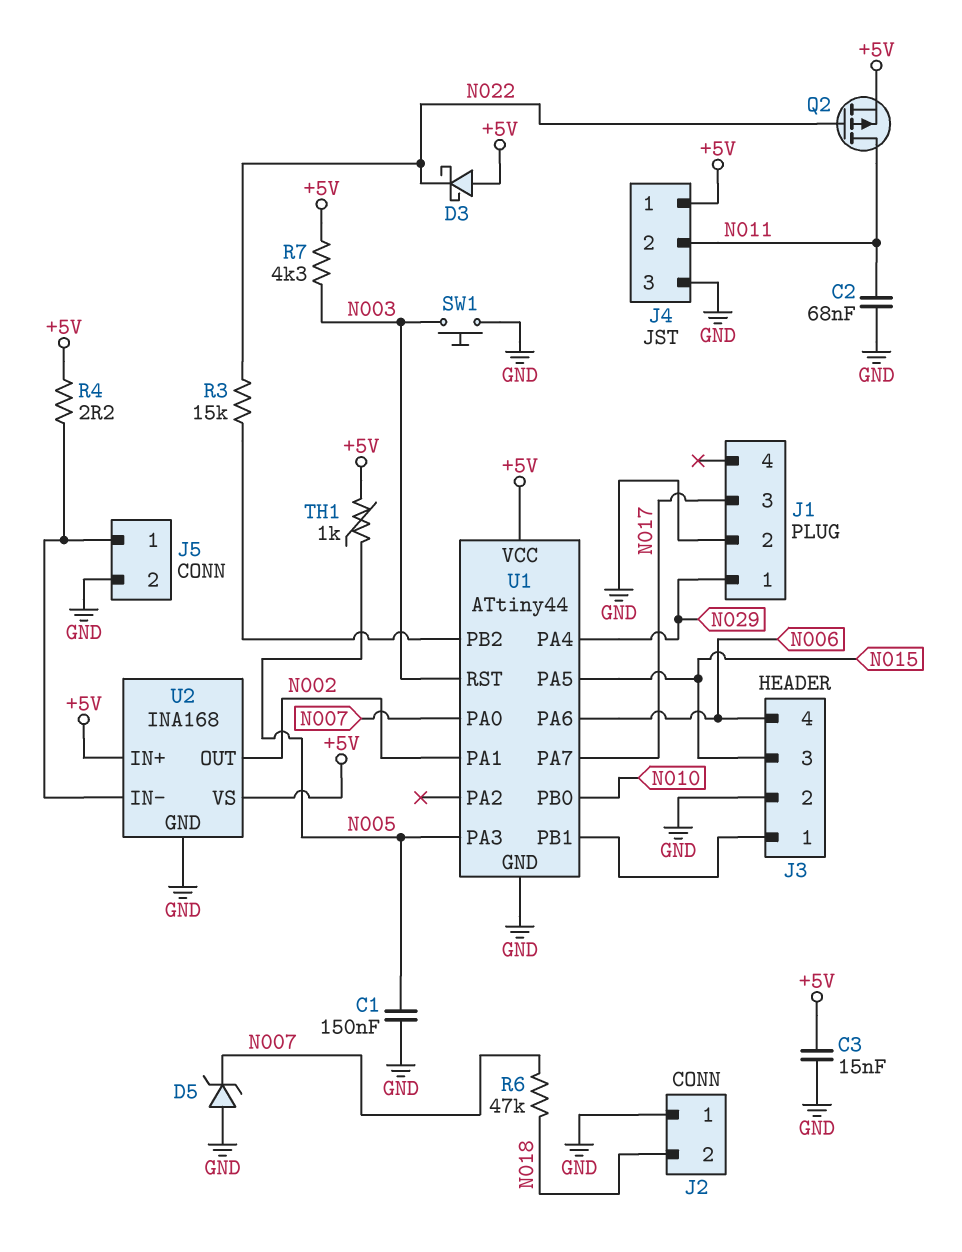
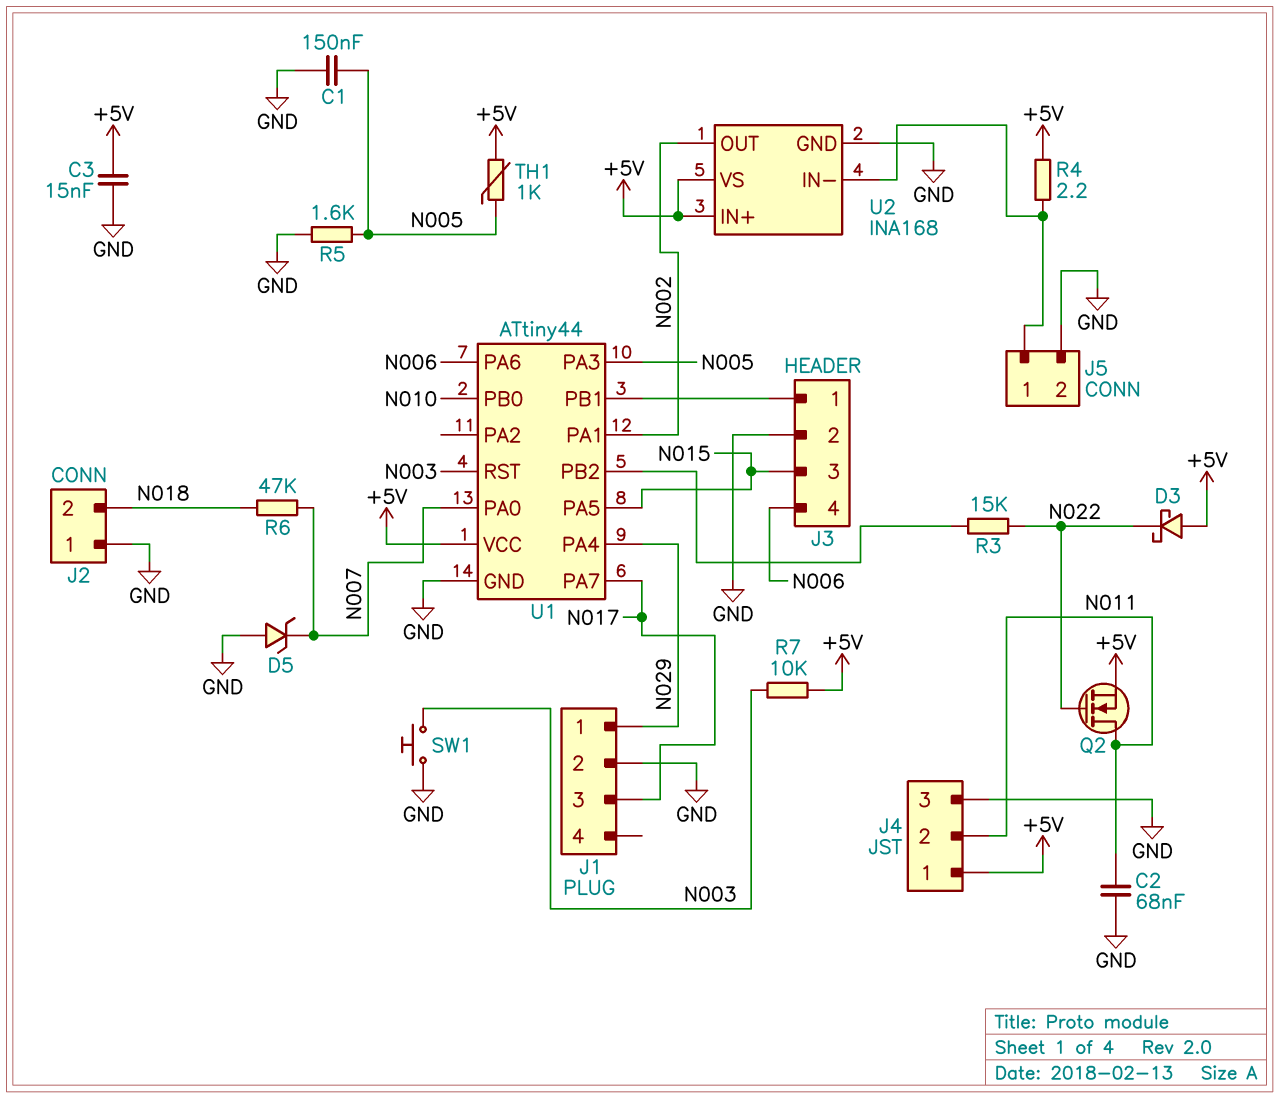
Q2: PMOS (G N022, D N011, S +5V) -> NMOS (G N022, D N011, S +5V)
R5: none -> 1.6k (GND, N005)
R7: 4.3k (+5V, N003) -> 10k (+5V, N003)

